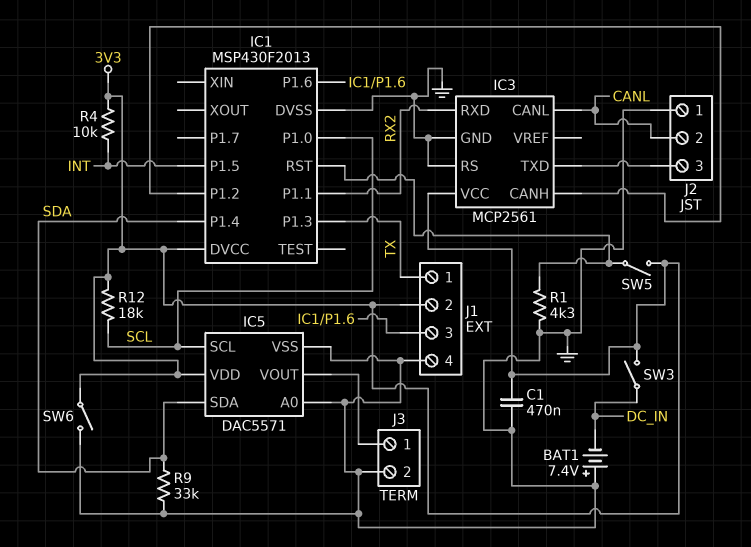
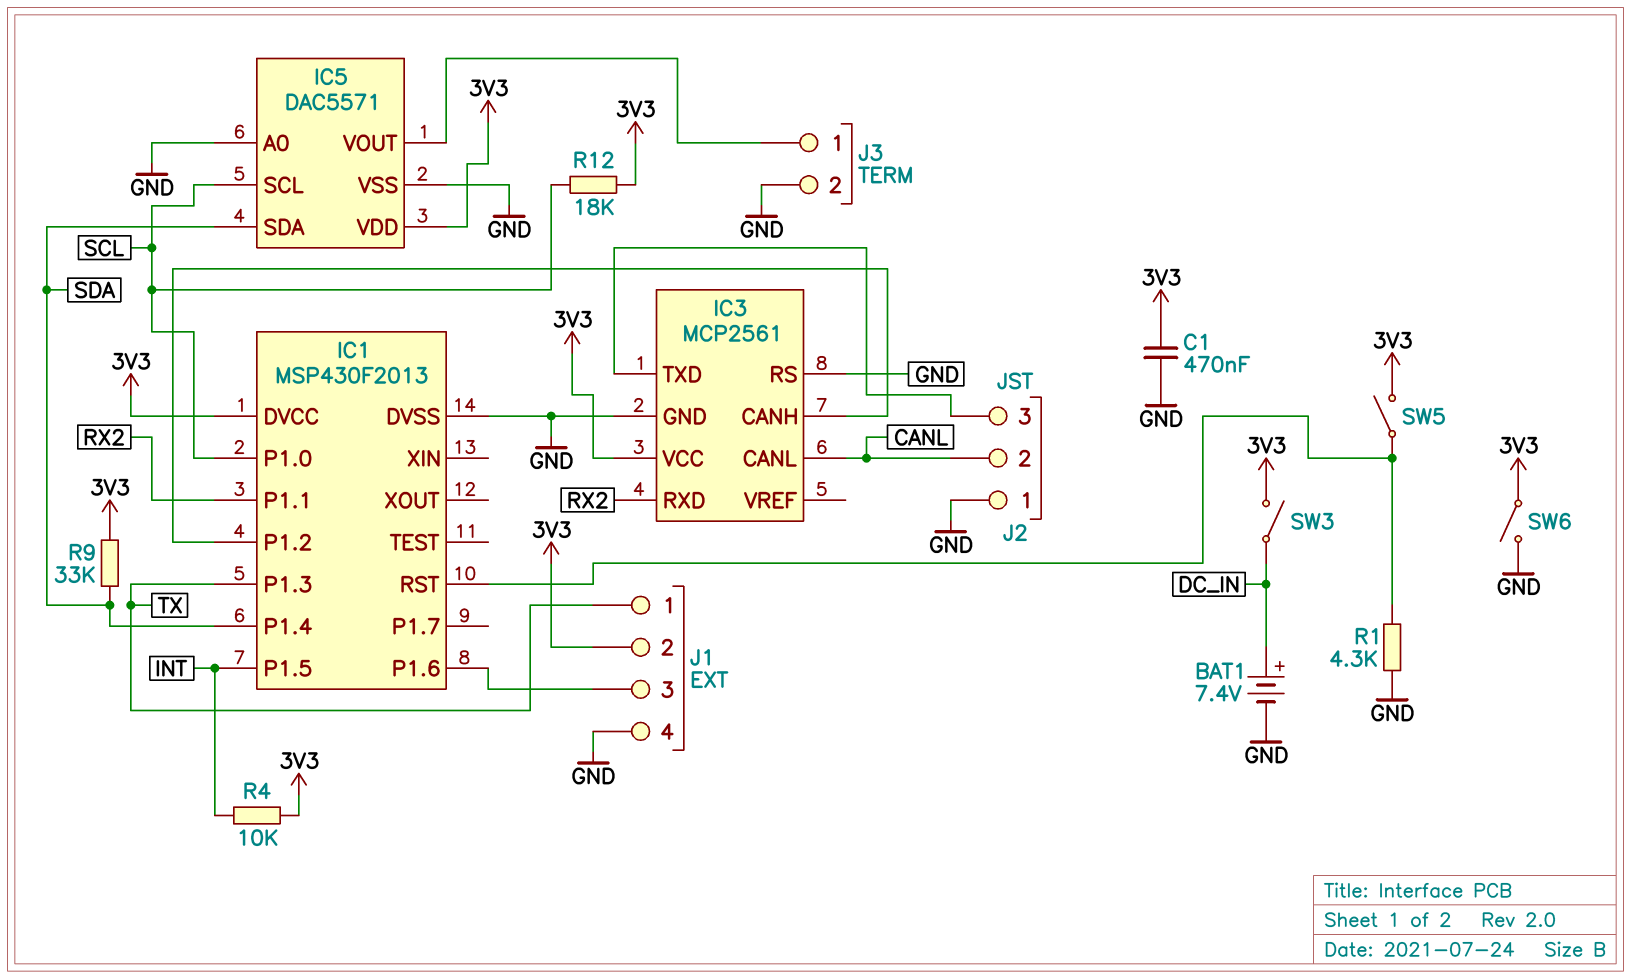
BAT1: 7.4V (plus GND, minus DC_IN) -> 7.4V (plus DC_IN, minus GND)
R9: 33k (GND, SDA) -> 33k (3V3, SDA)

